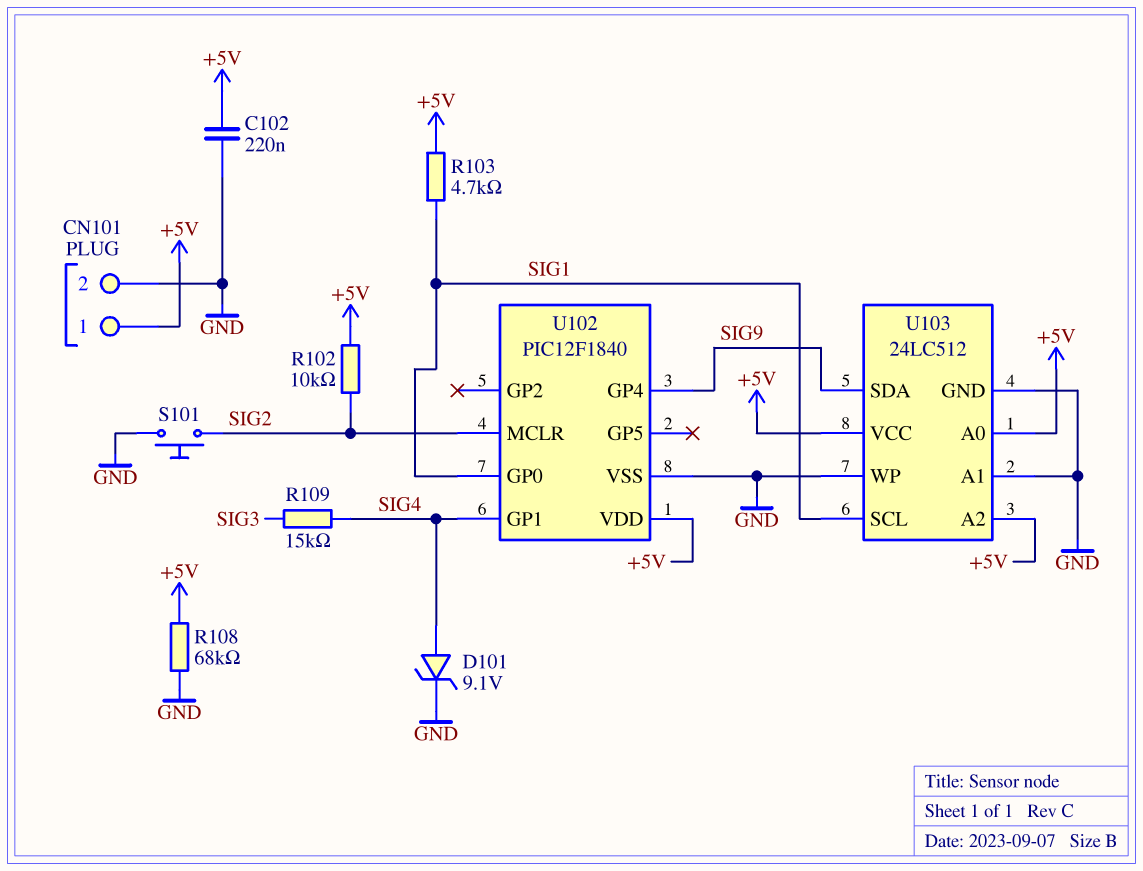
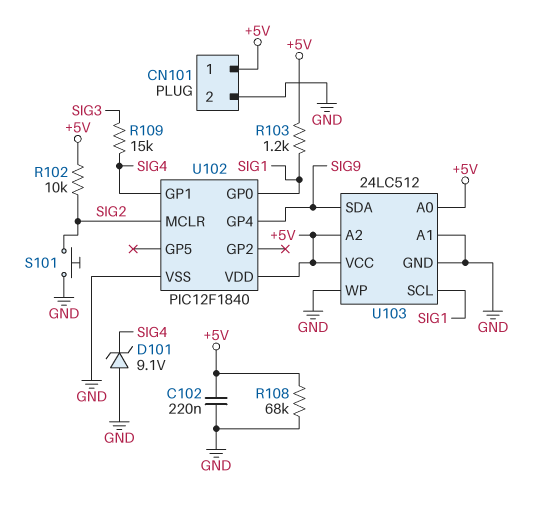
D101: zener 9.1V (A SIG4, K GND) -> zener 9.1V (A GND, K SIG4)
R103: 4.7k (+5V, SIG1) -> 1.2k (+5V, SIG1)

